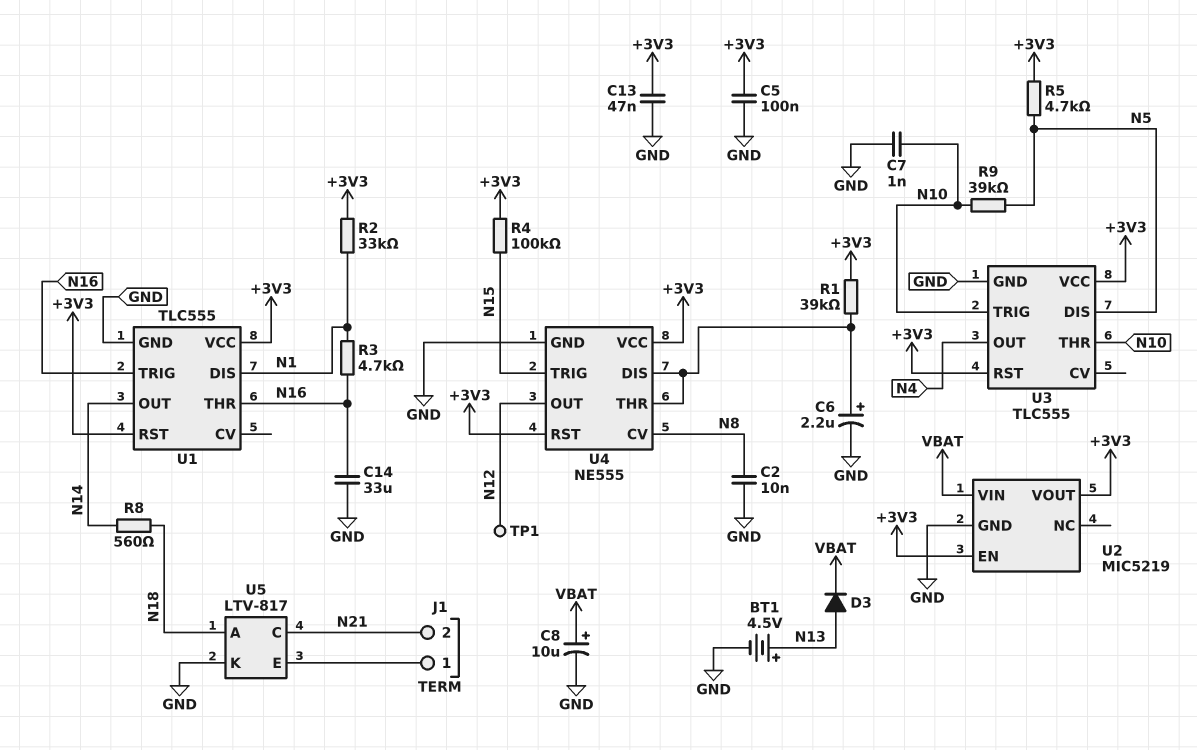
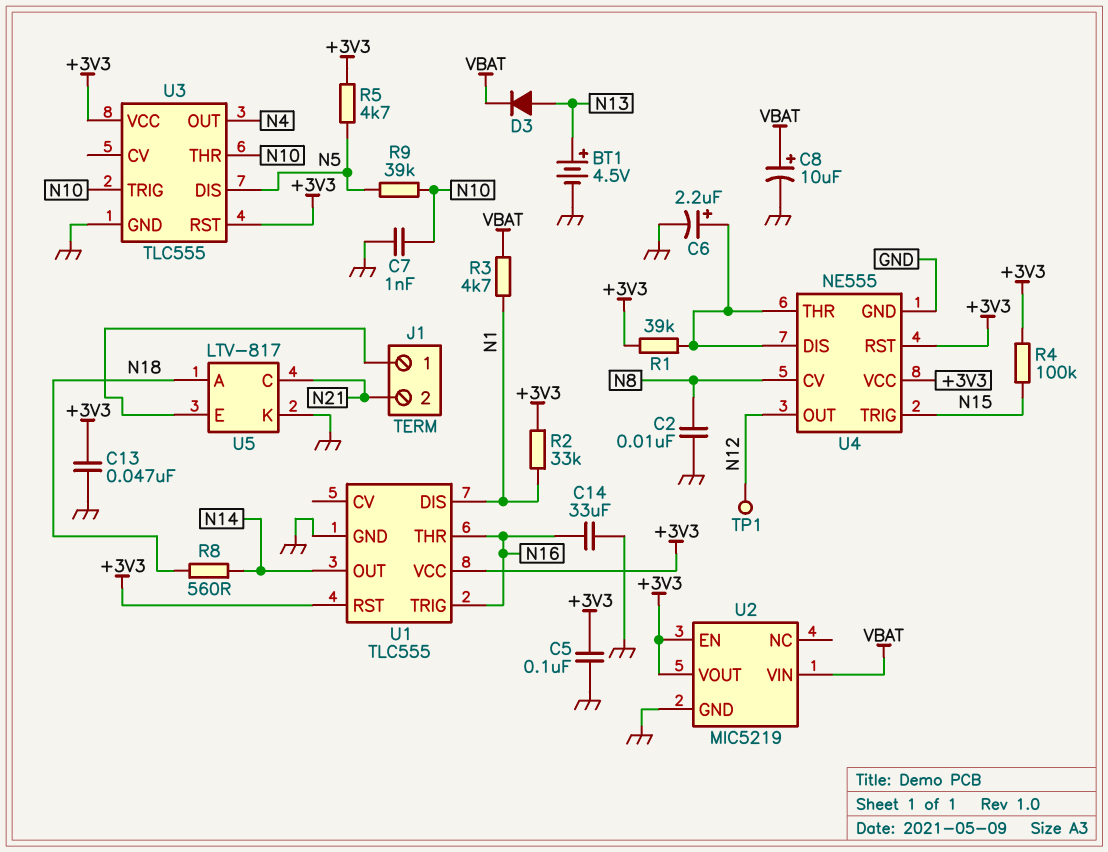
R3: 4.7k (N1, N16) -> 4.7k (N1, VBAT)

